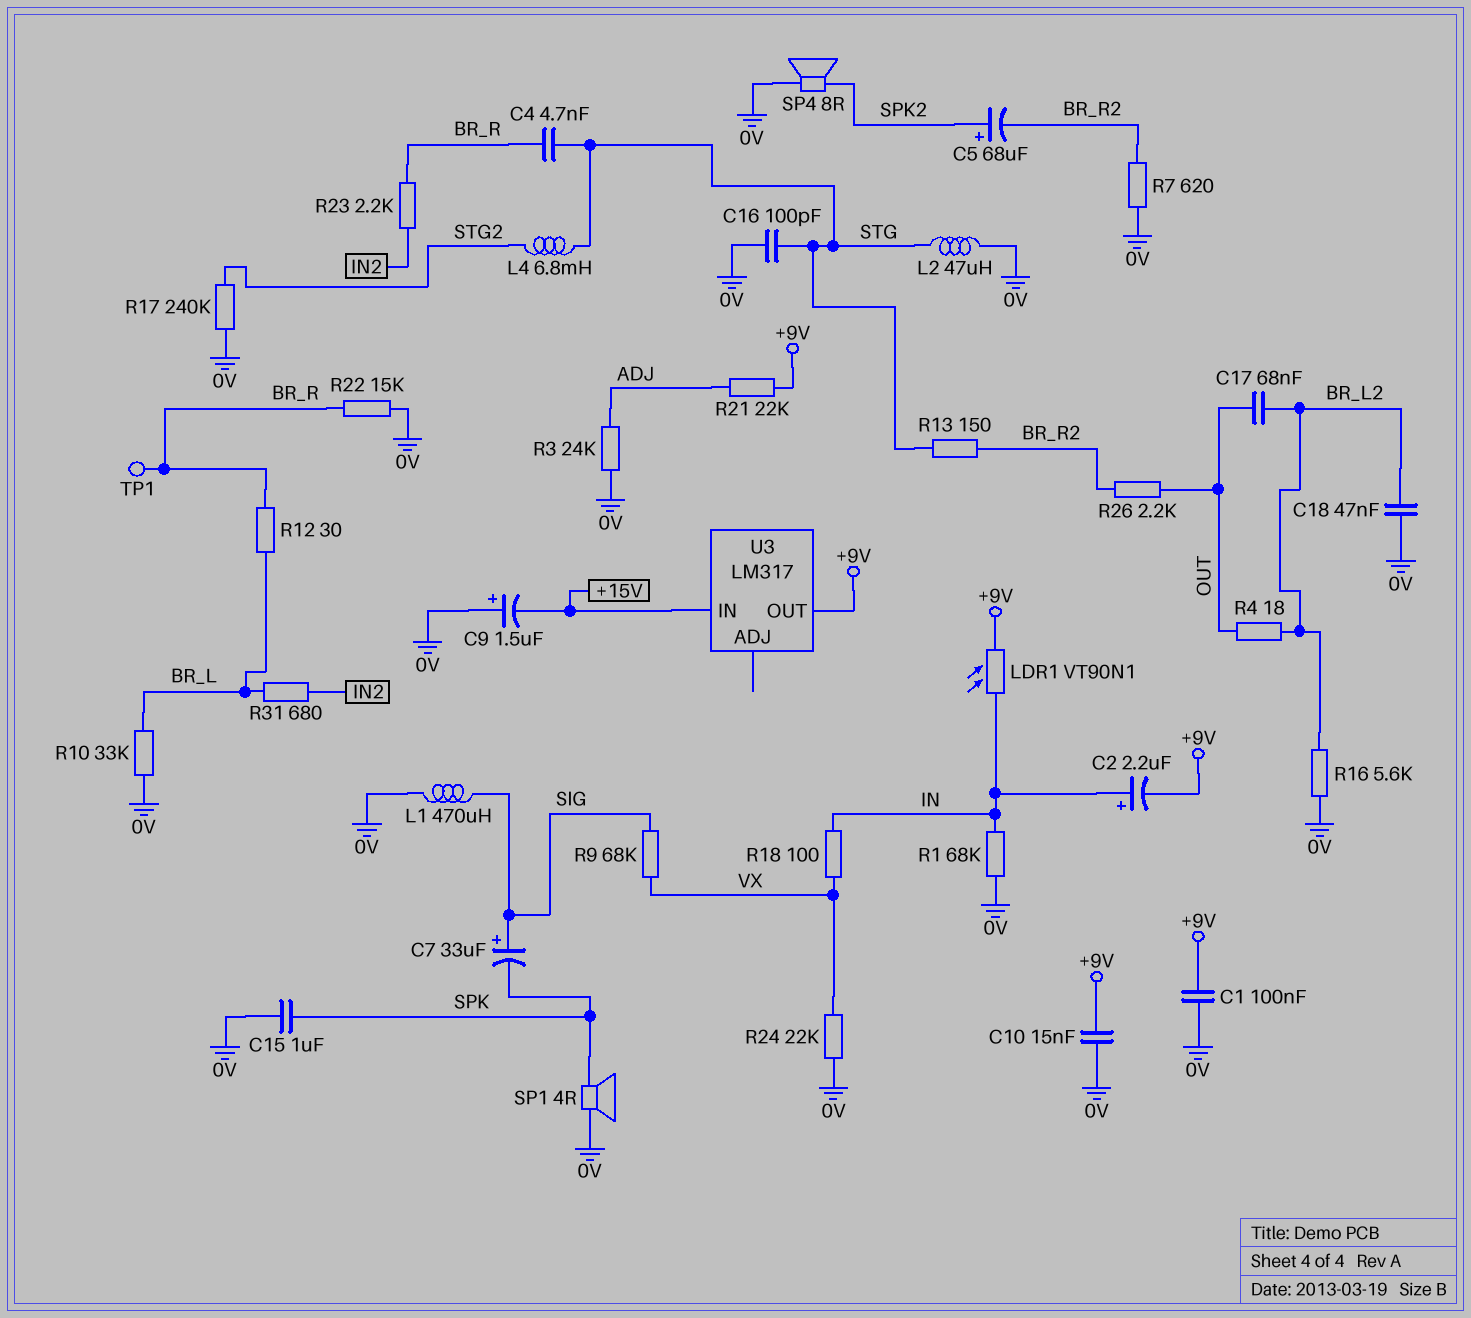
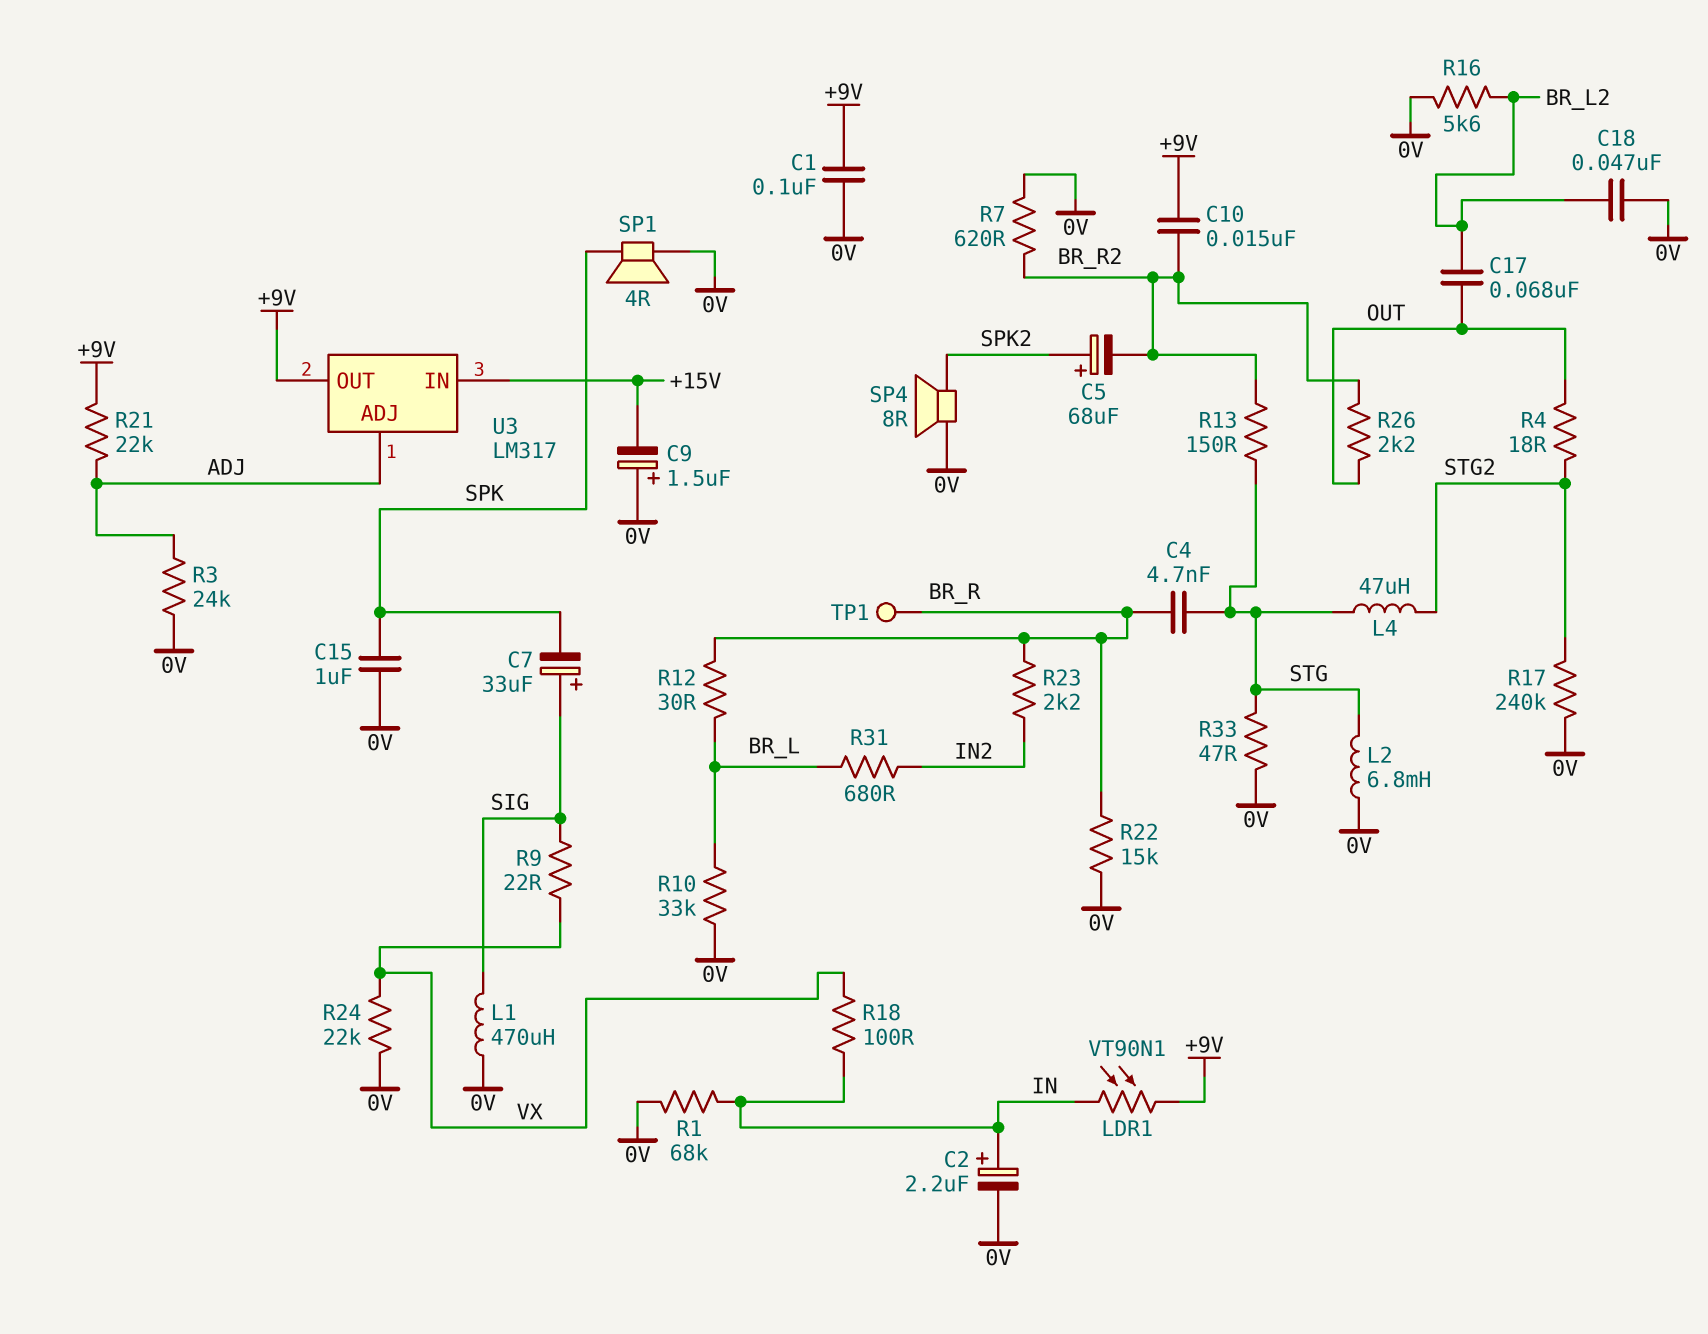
C2: 2.2uF (plus IN, minus +9V) -> 2.2uF (plus IN, minus 0V)
C10: 15nF (+9V, 0V) -> 15nF (+9V, BR_R2)
C16: 100pF (0V, STG) -> none
L2: 47uH (0V, STG) -> 6.8mH (0V, STG)
L4: 6.8mH (STG, STG2) -> 47uH (STG, STG2)
R4: 18 (BR_L2, OUT) -> 18 (OUT, STG2)
R9: 68k (SIG, VX) -> 22 (SIG, VX)
R33: none -> 47 (0V, STG)
U3 pin ADJ: none -> ADJ

